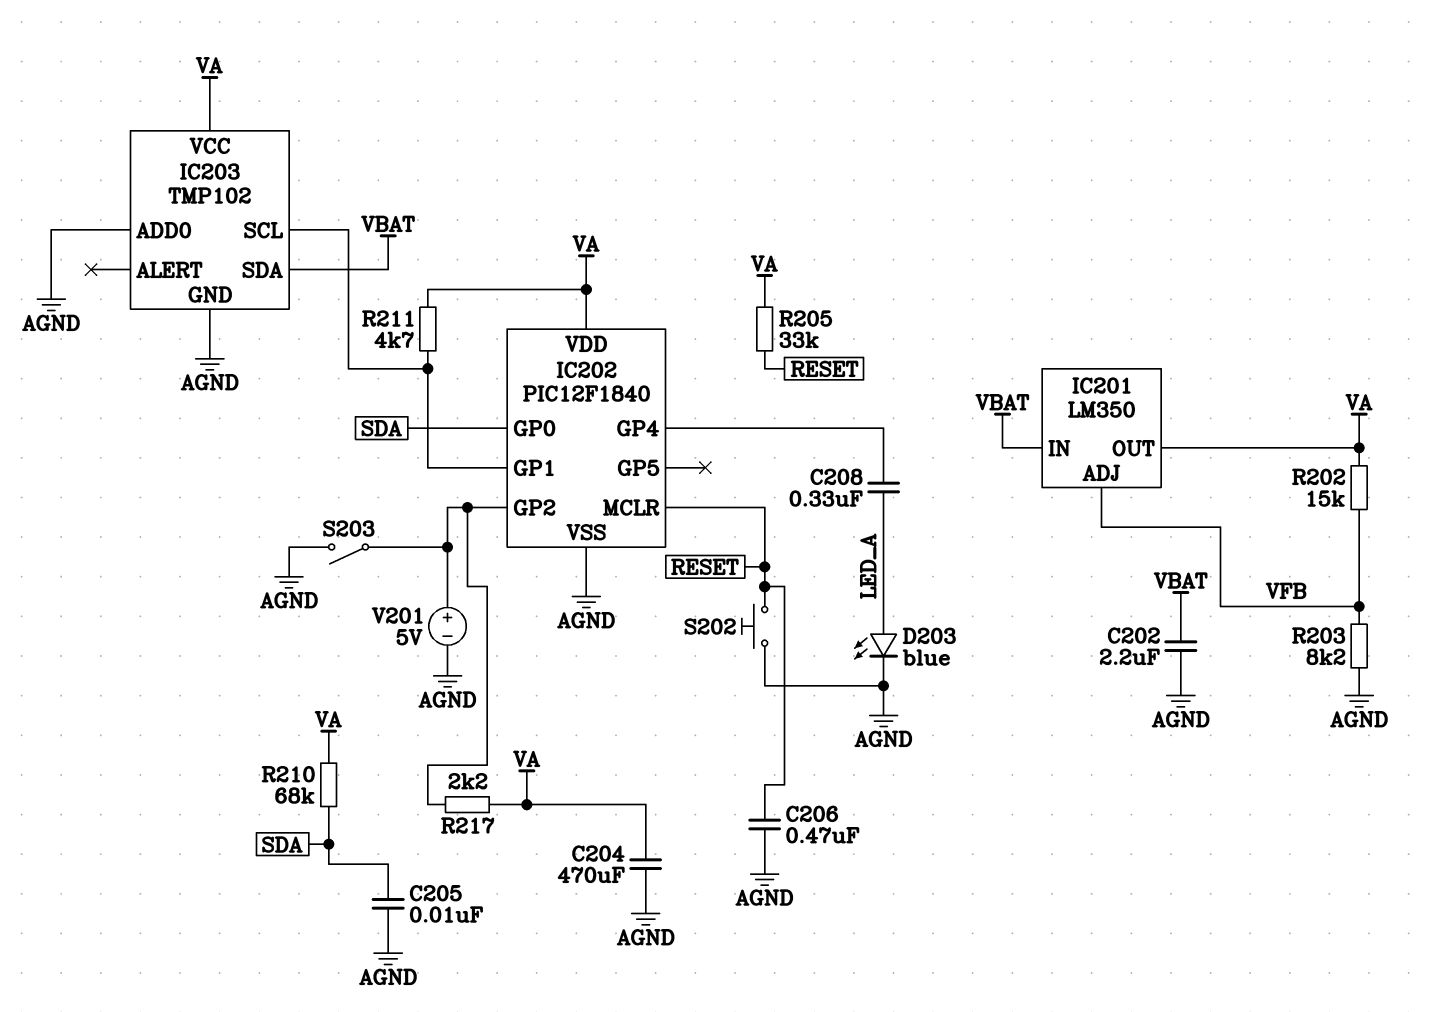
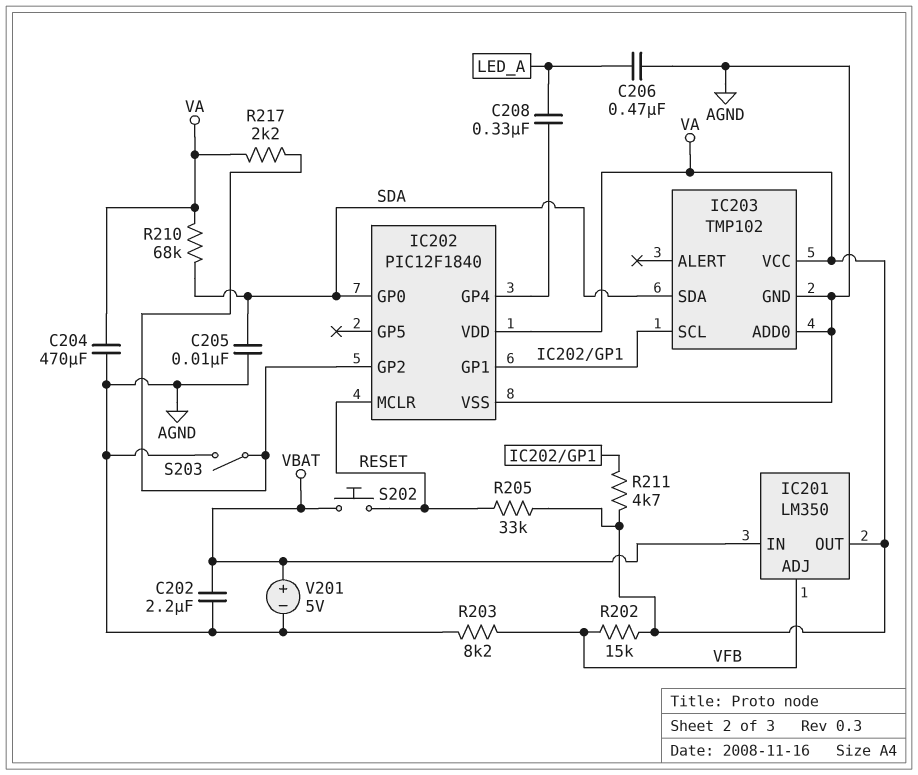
C206: 470nF (AGND, RESET) -> 470nF (AGND, LED_A)
D203: LED blue (A LED_A, K AGND) -> none
IC203 pin SDA: VBAT -> SDA
S202: button (AGND, RESET) -> button (RESET, VBAT)
V201: 5V (plus IC202/GP2, minus AGND) -> 5V (plus VBAT, minus AGND)

